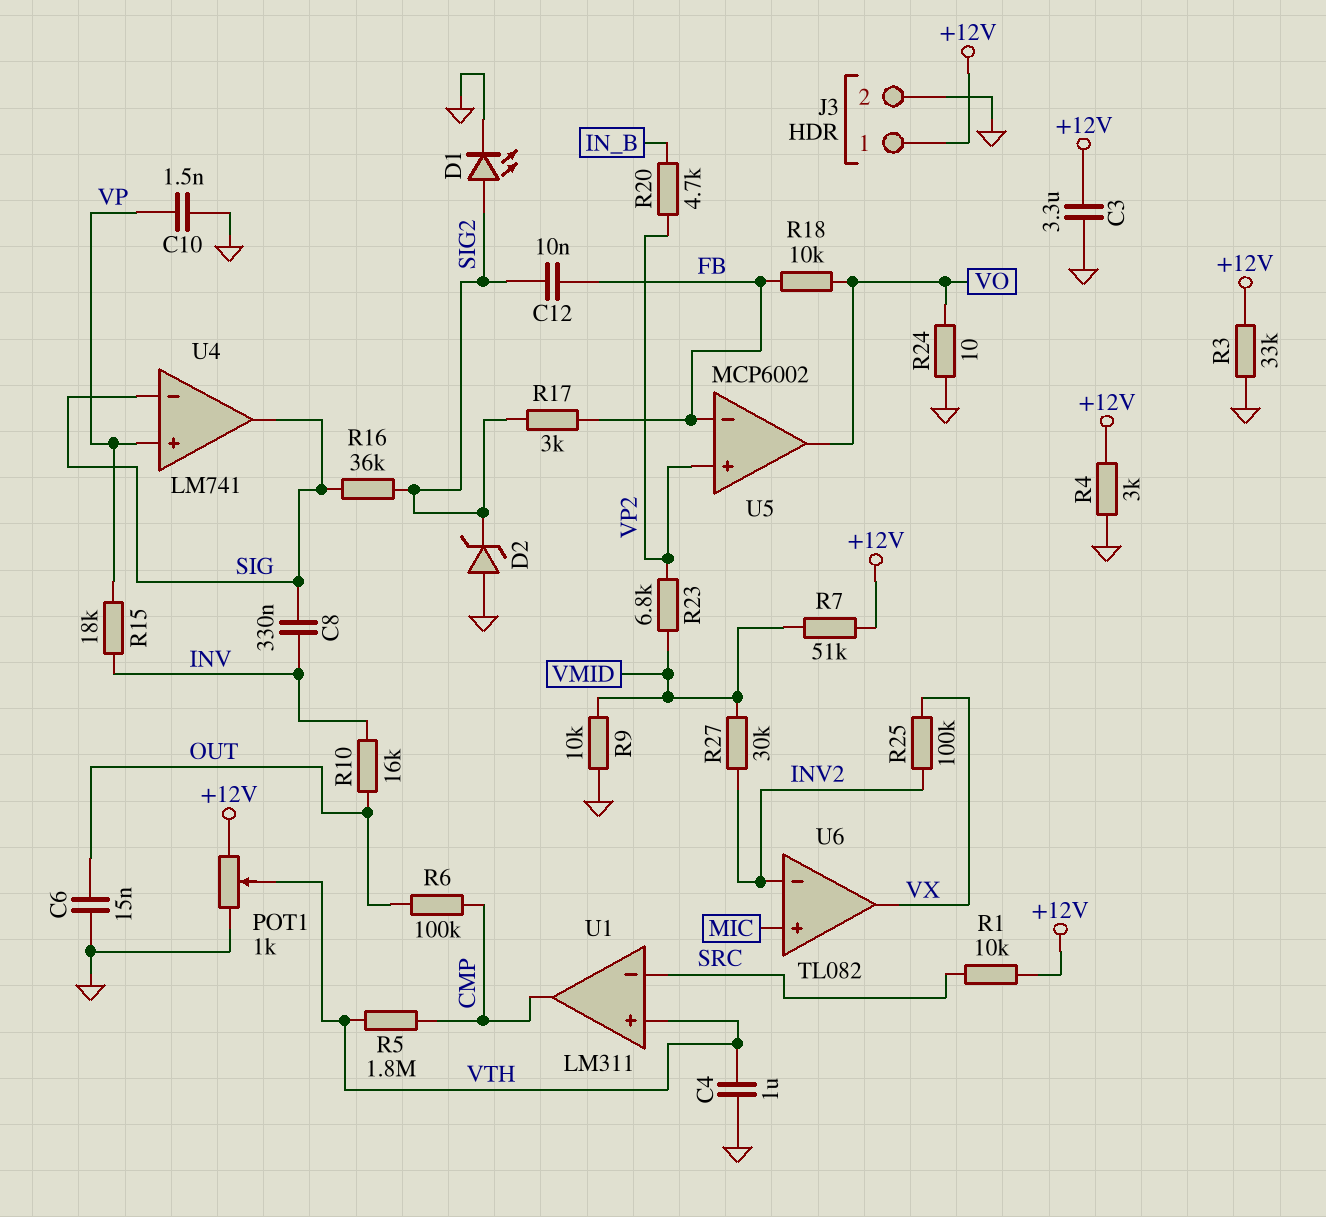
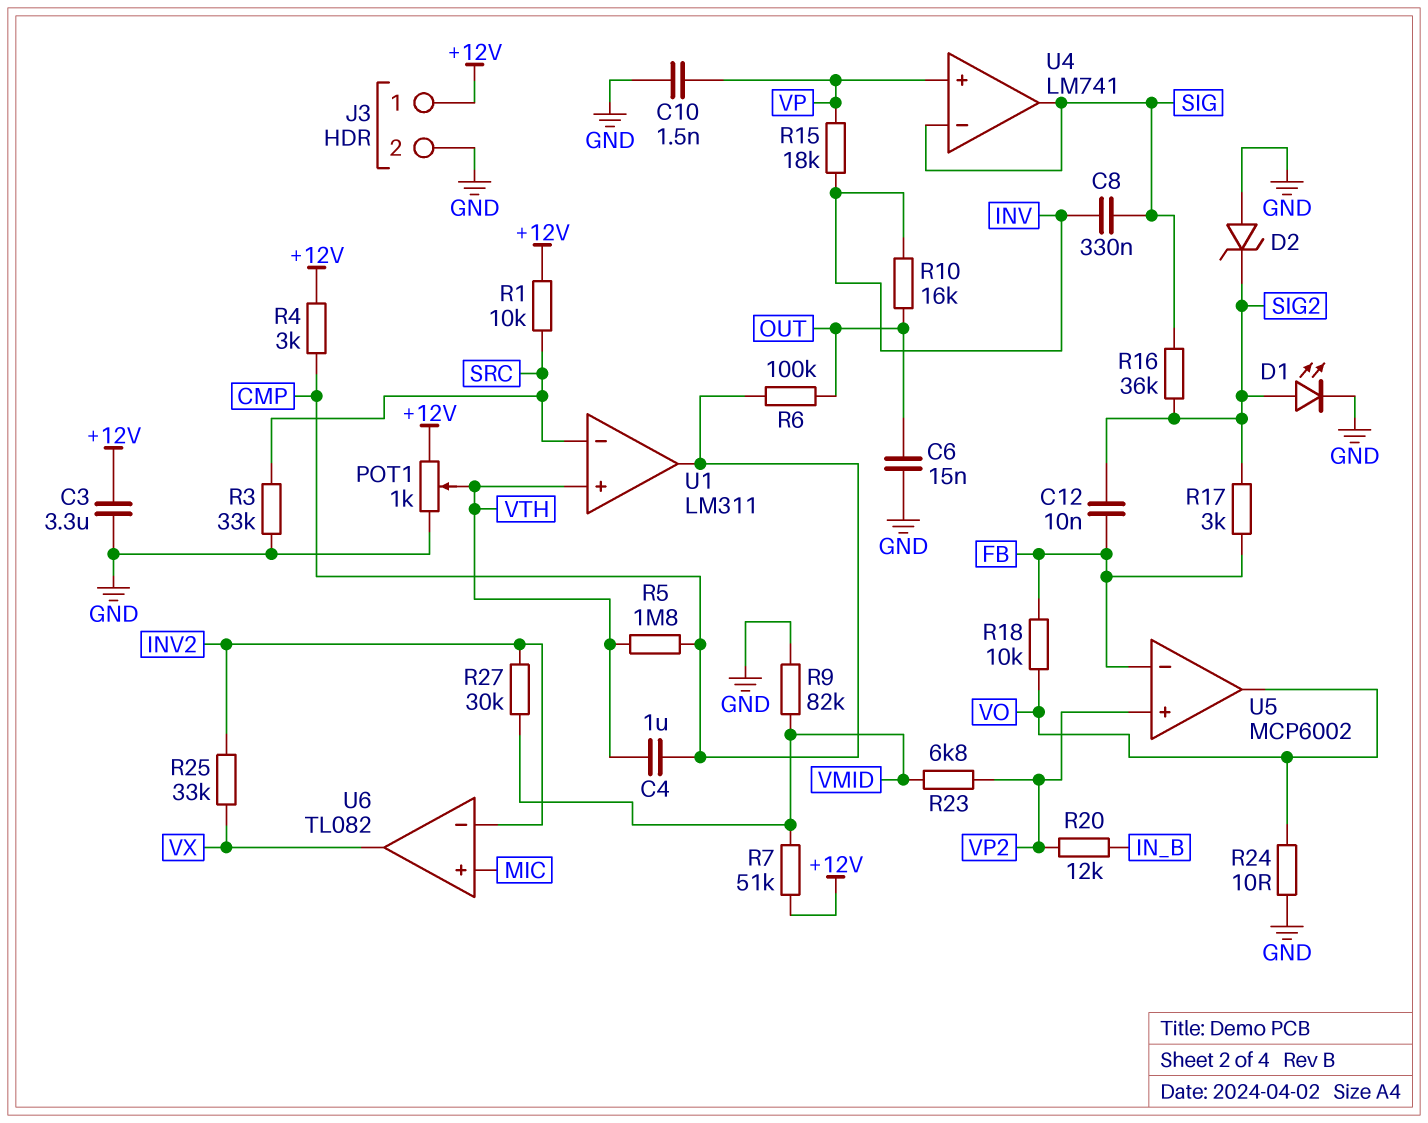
C4: 1uF (GND, VTH) -> 1uF (CMP, VTH)
R3: 33k (+12V, GND) -> 33k (GND, SRC)
R4: 3k (+12V, GND) -> 3k (+12V, CMP)
R9: 10k (GND, VMID) -> 82k (GND, VMID)
R20: 4.7k (IN_B, VP2) -> 12k (IN_B, VP2)
R25: 100k (INV2, VX) -> 33k (INV2, VX)

